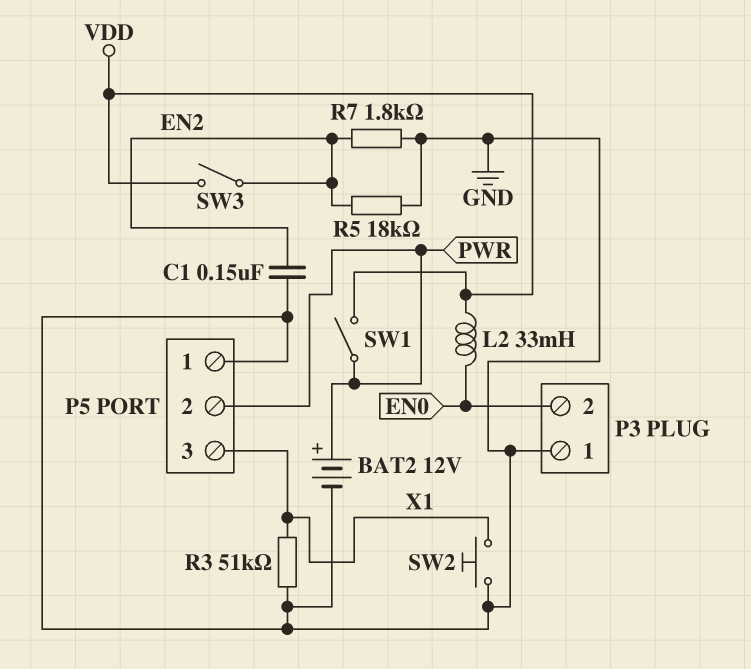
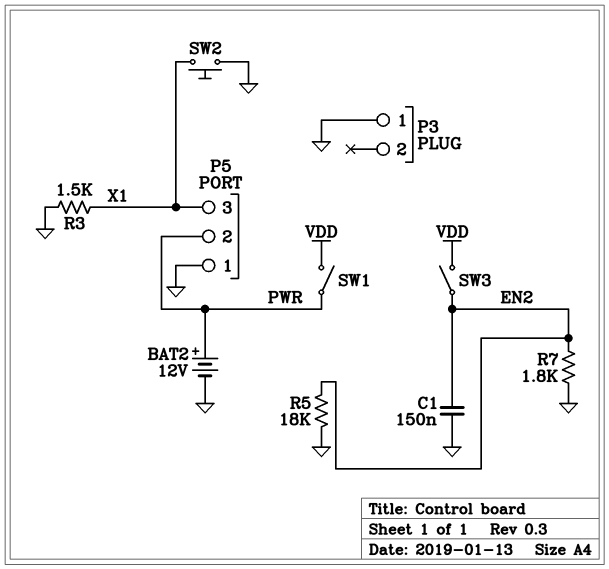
L2: 33mH (EN0, VDD) -> none
P3 pin 2: EN0 -> none
R3: 51k (GND, X1) -> 1.5k (GND, X1)

